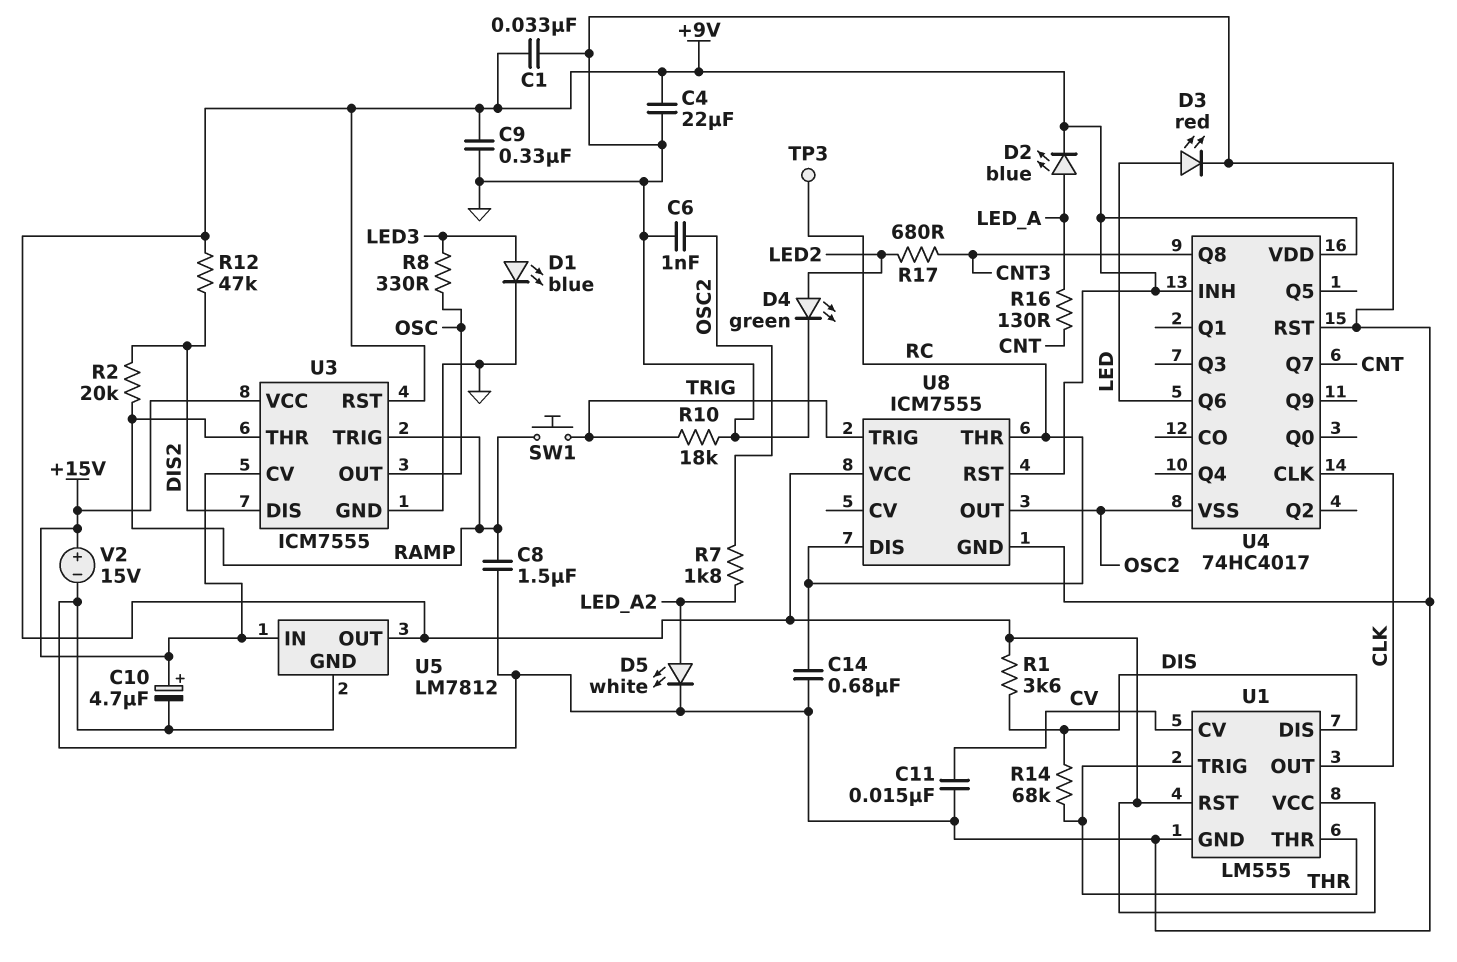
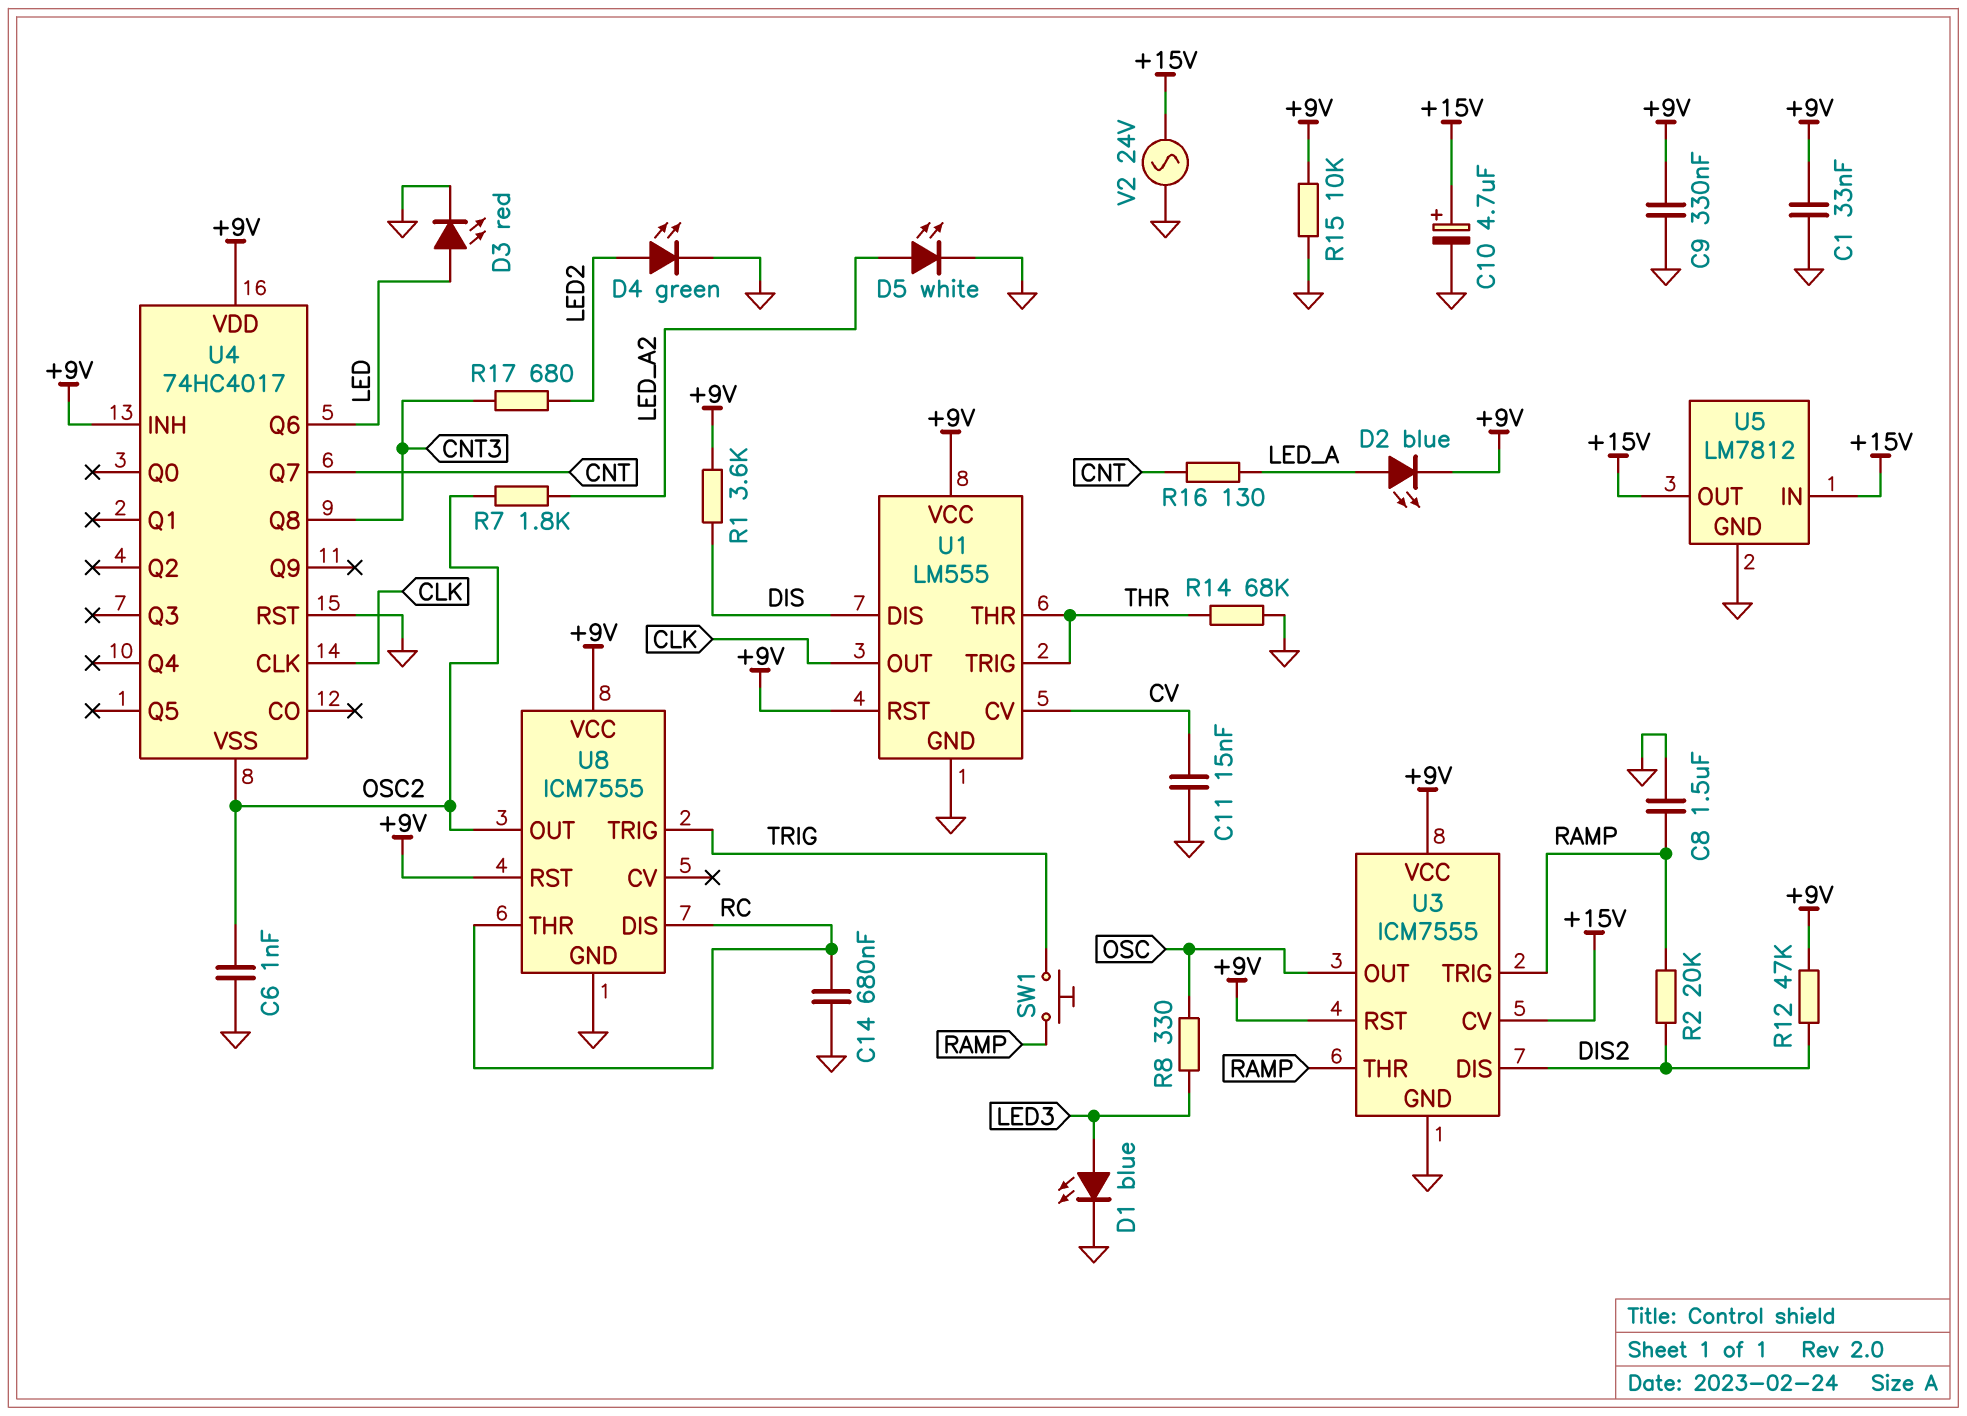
C4: 22uF (+9V, GND) -> none
R10: 18k (GND, TRIG) -> none
R14: 68k (DIS, THR) -> 68k (GND, THR)
R15: none -> 10k (+9V, GND)
TP3: test point (RC) -> none
U3 pin VCC: +15V -> +9V
U5 pin OUT: +9V -> +15V
V2: 15V (plus +15V, minus GND) -> AC 24V (+15V, GND)

